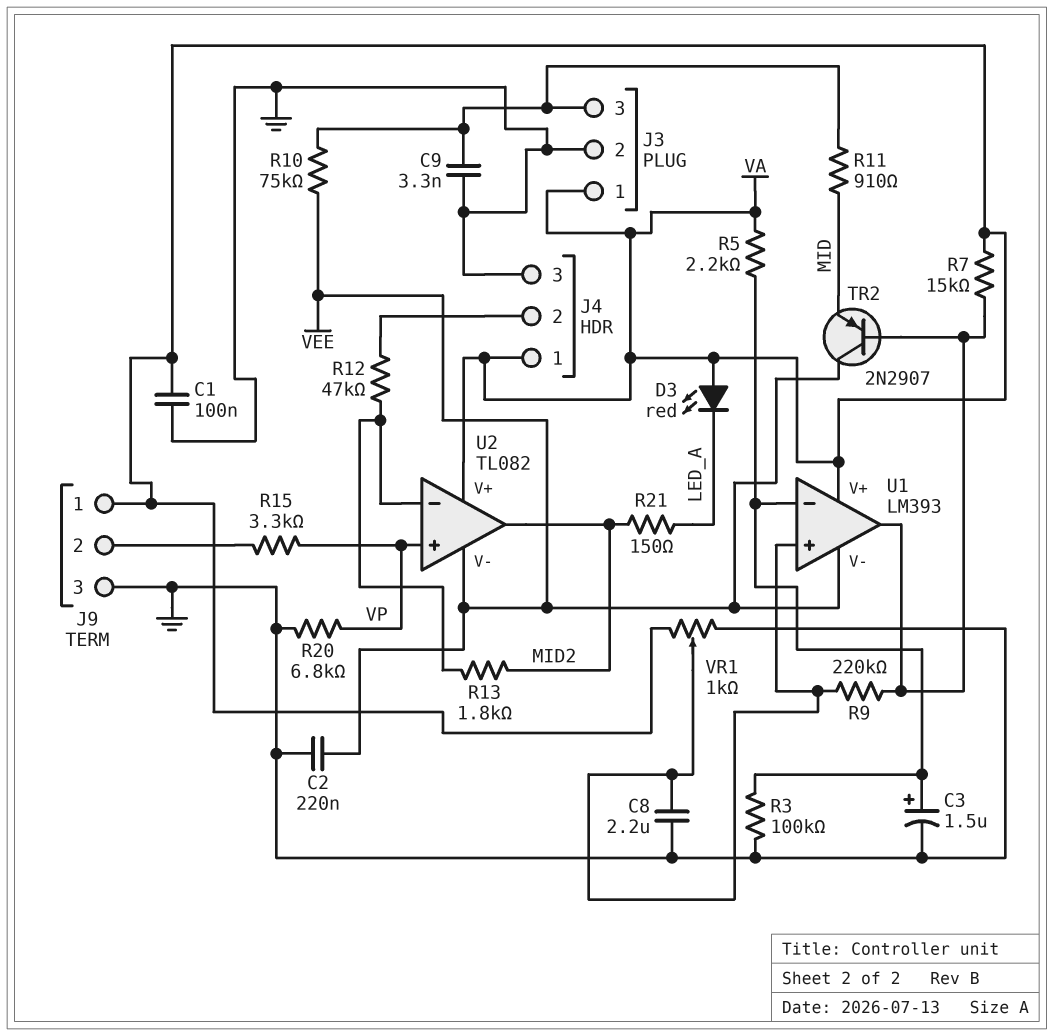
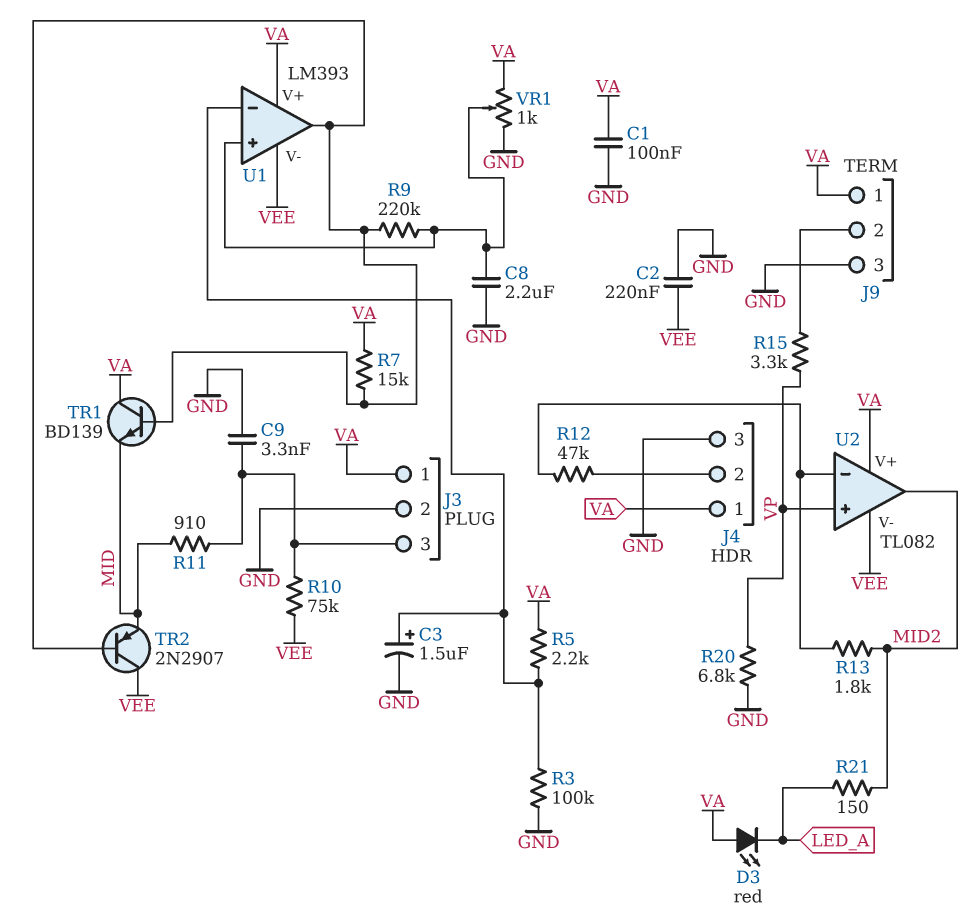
TR1: none -> NPN BD139 (B U1/out, C VA, E MID)

